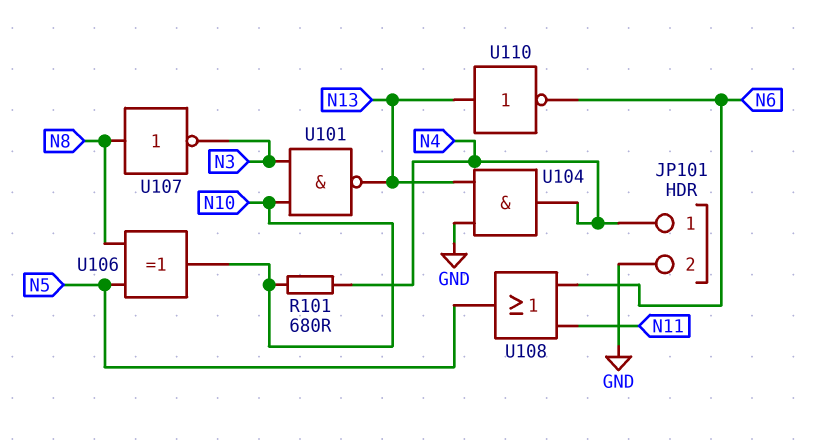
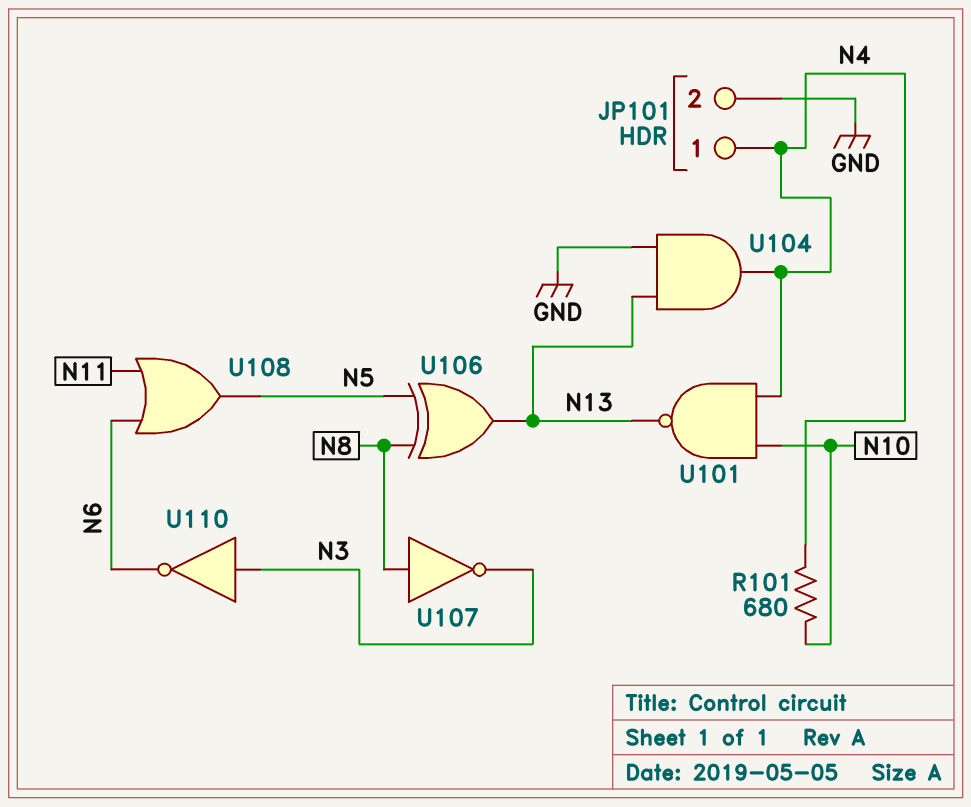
U101: NAND (in N3, in N10, out N13) -> NAND (in N4, in N10, out N13)
U106: XOR (in N5, in N8, out N10) -> XOR (in N5, in N8, out N13)
U110: NOT (in N13, out N6) -> NOT (in N3, out N6)

